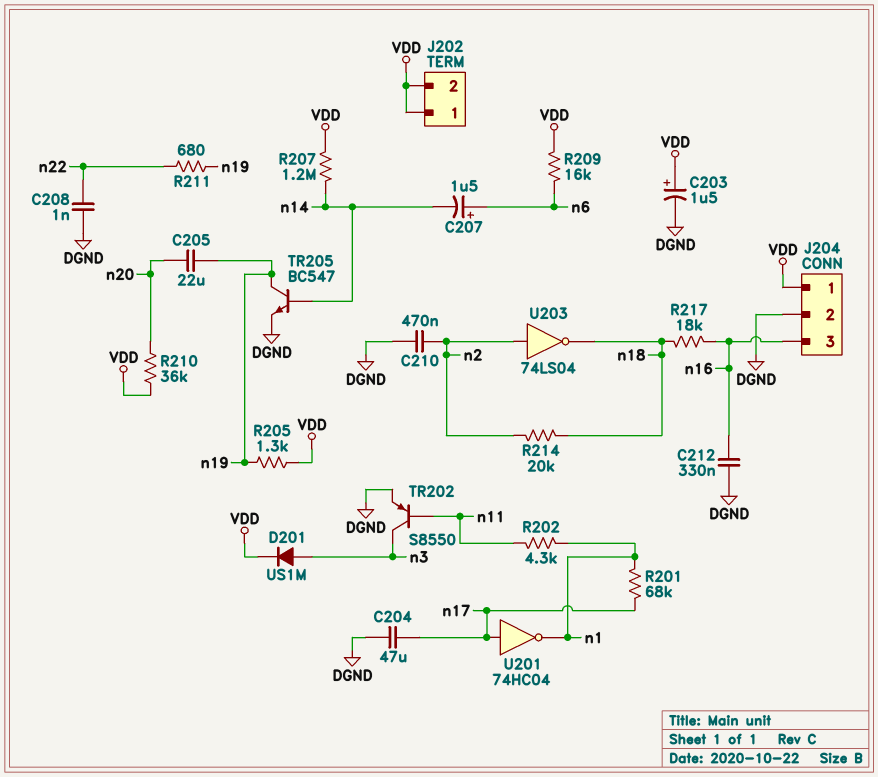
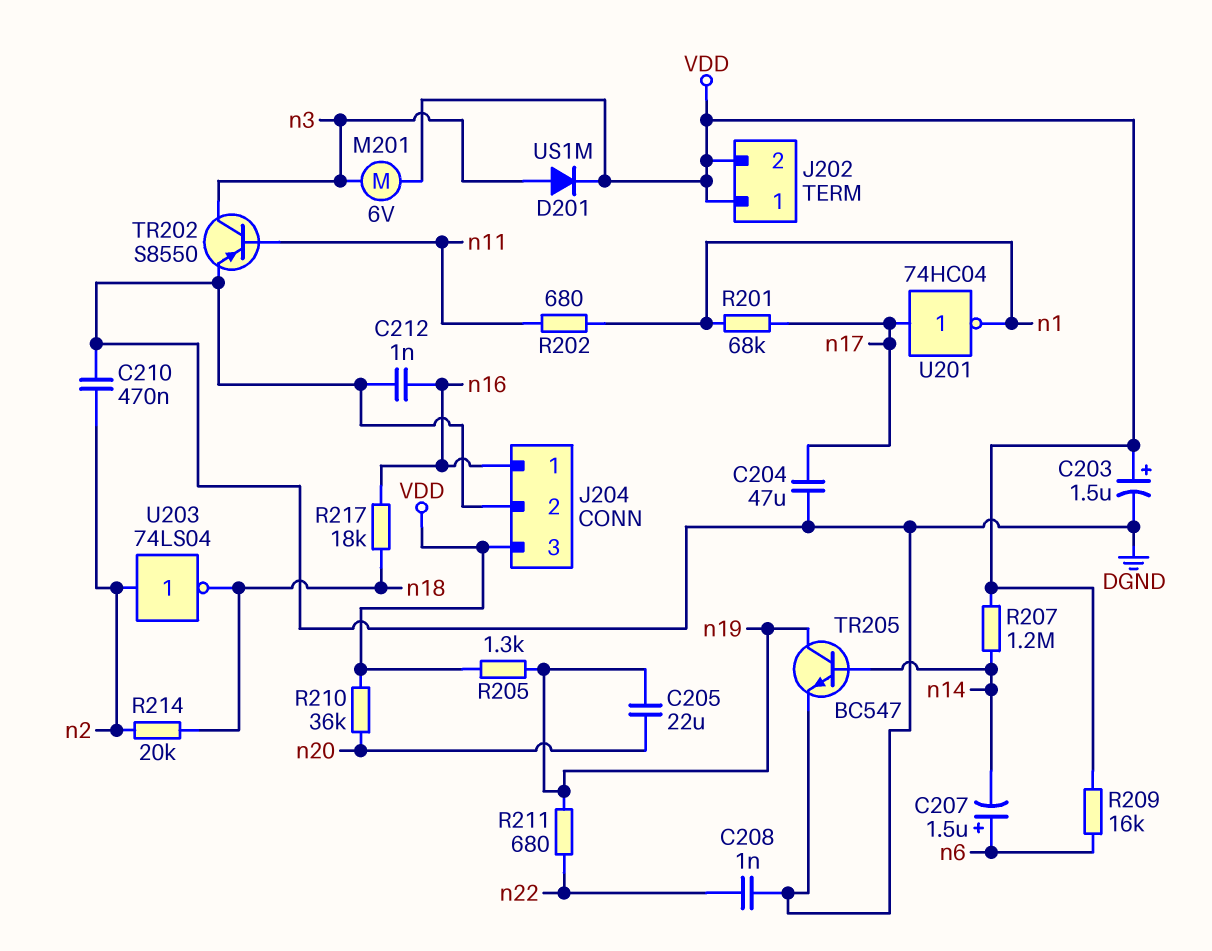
C212: 330nF (DGND, n16) -> 1nF (DGND, n16)
J204 pin 1: VDD -> n16
J204 pin 3: n16 -> VDD
M201: none -> motor 6V (VDD, n3)
R202: 4.3k (n1, n11) -> 680 (n1, n11)

